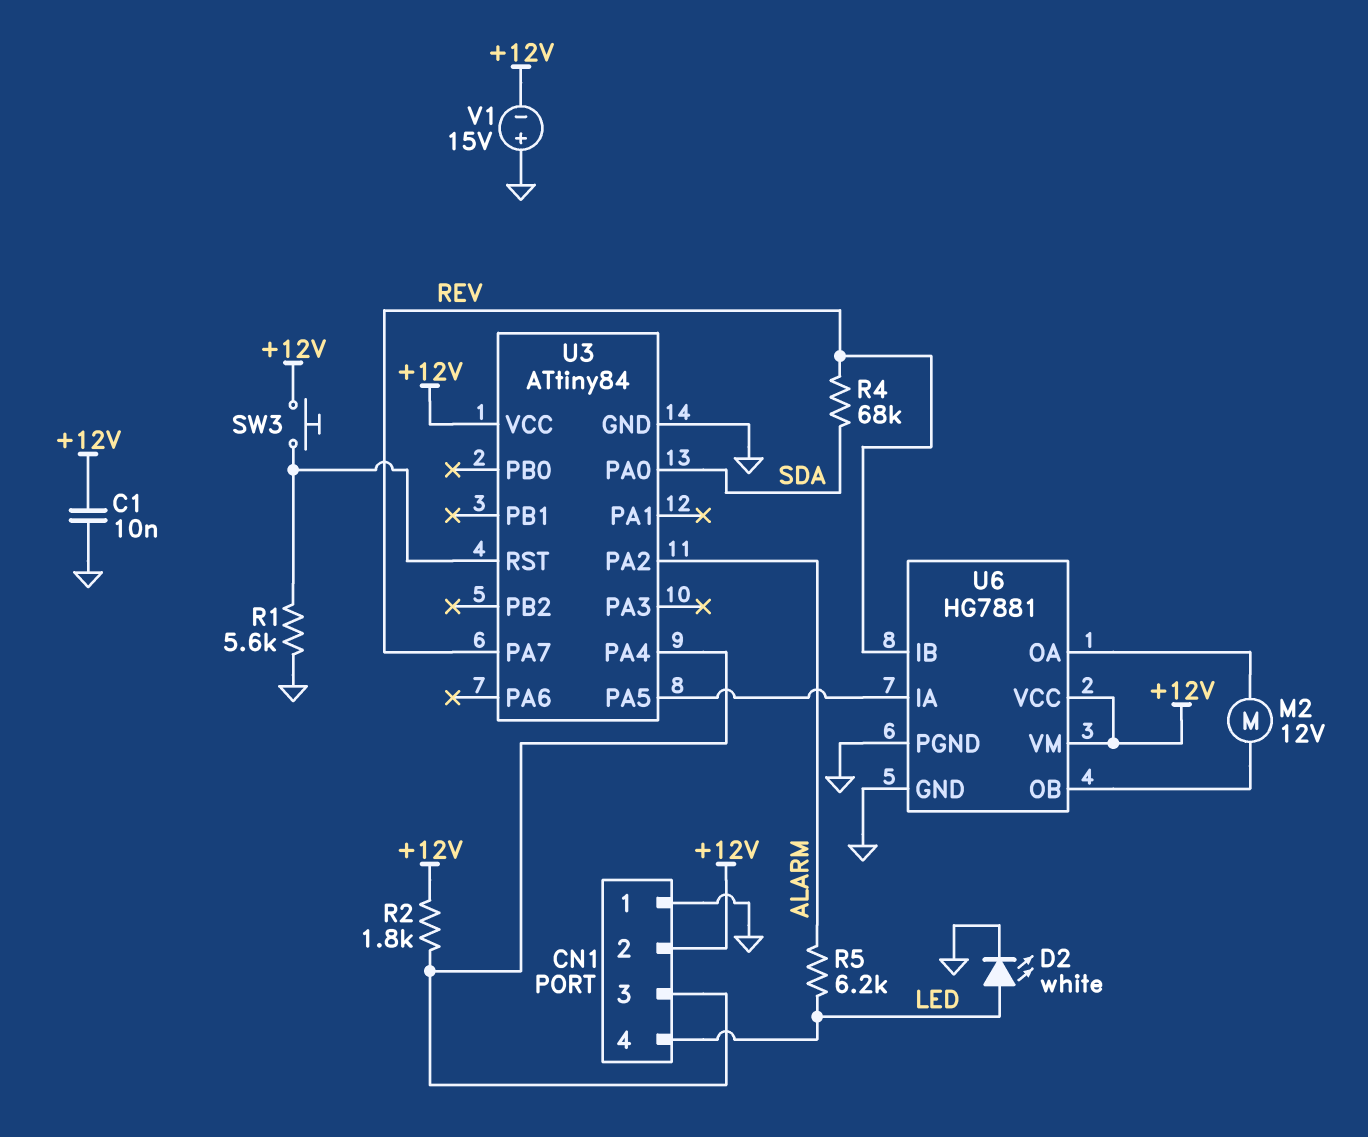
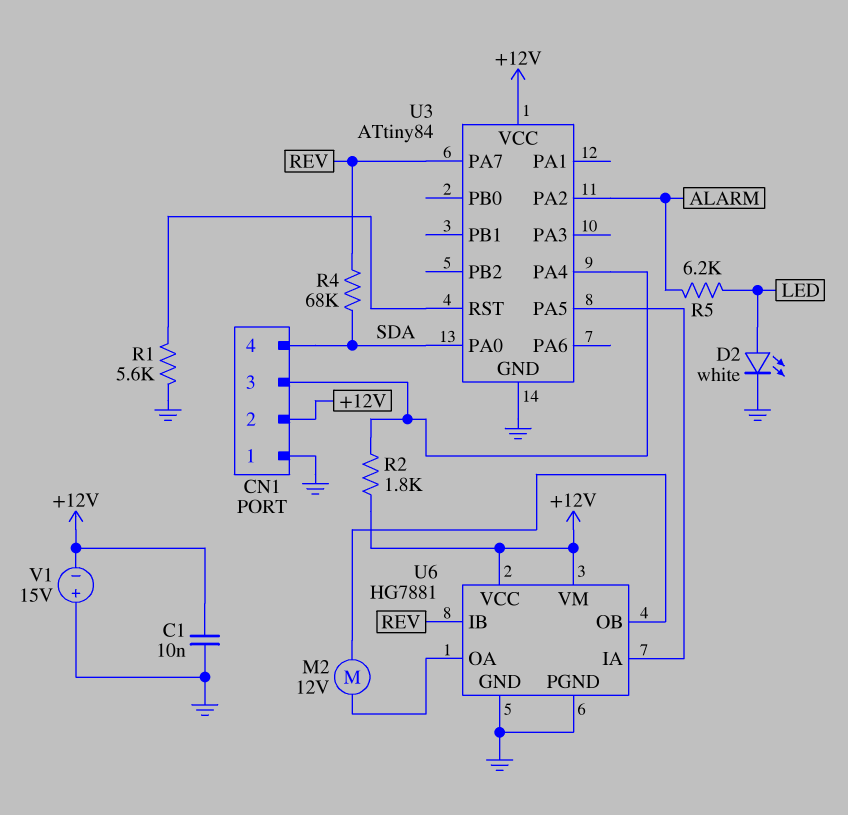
CN1 pin 4: LED -> SDA
SW3: button (+12V, U3/RST) -> none

